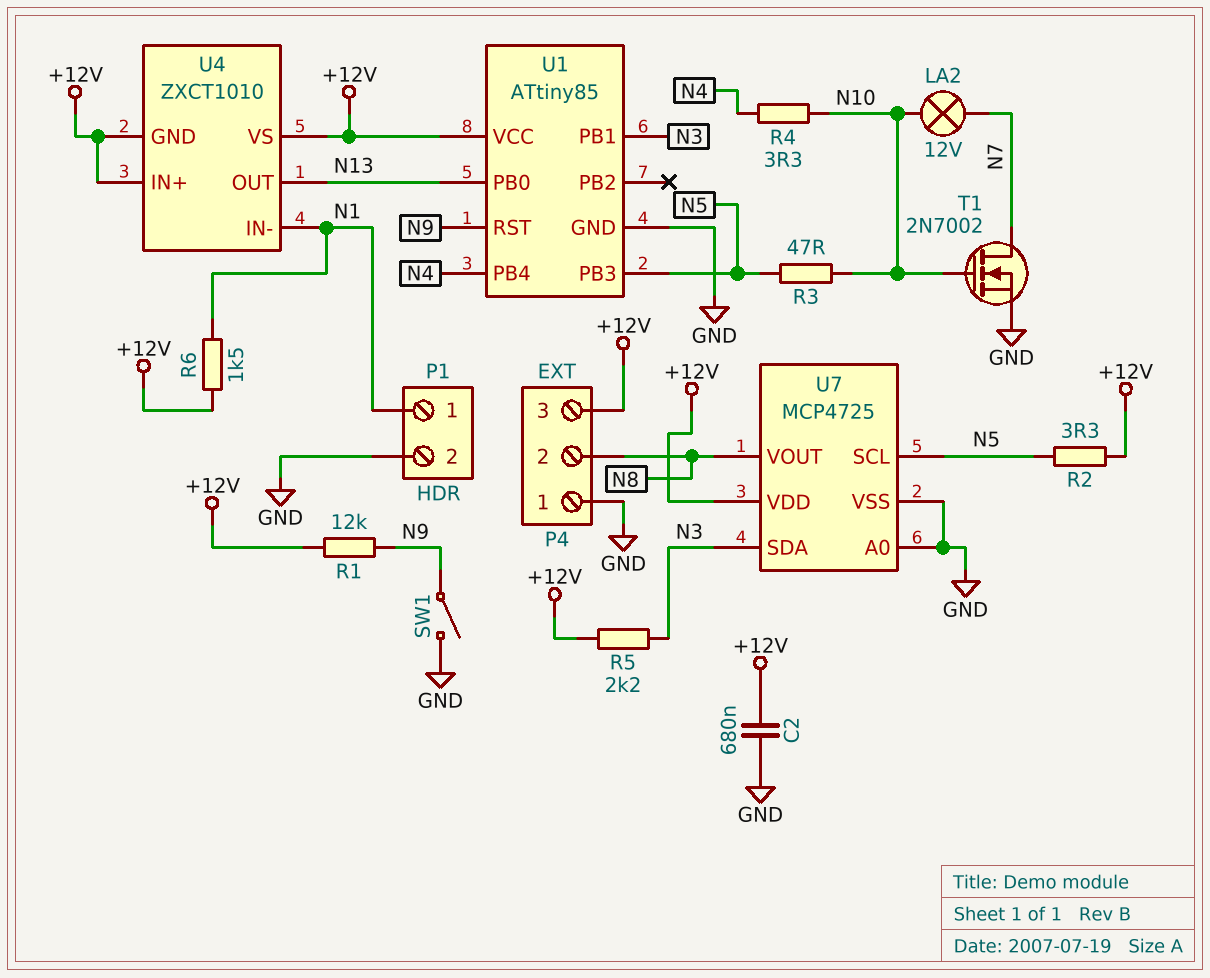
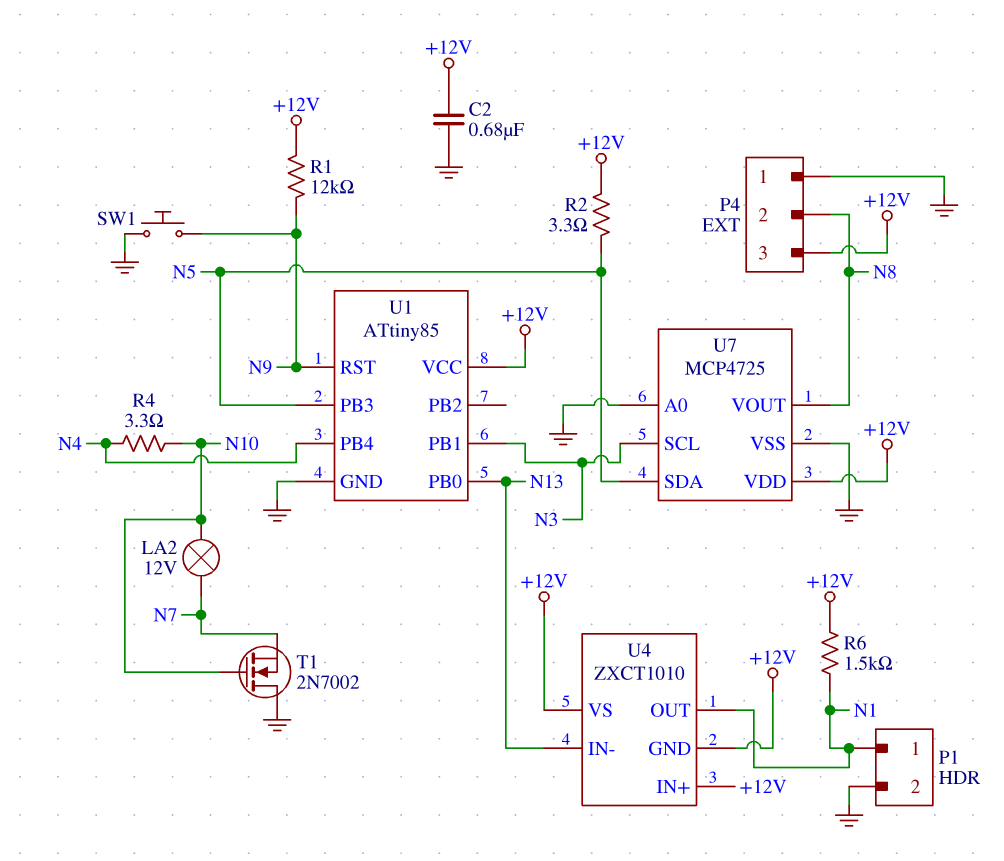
R3: 47 (N5, N10) -> none
R5: 2.2k (+12V, N3) -> none
SW1: switch (GND, N9) -> button (GND, N9)
T1: NMOS 2N7002 (G N10, D N7, S GND) -> NMOS 2N7002 (G N10, D GND, S N7)
U4 pin IN-: N1 -> N13
U4 pin OUT: N13 -> N1
U7 pin SCL: N5 -> N3
U7 pin SDA: N3 -> N5

